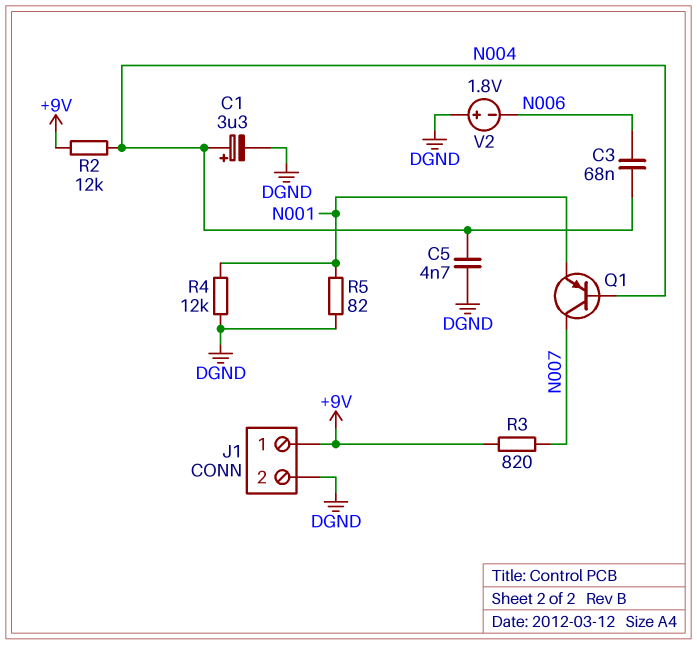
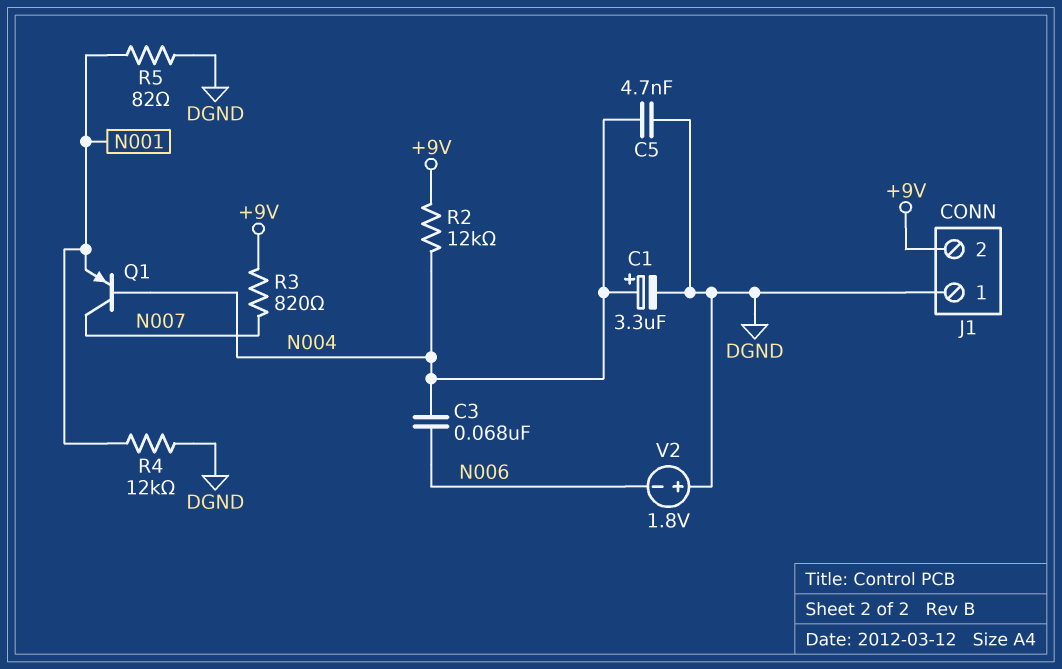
J1 pin 1: +9V -> DGND
J1 pin 2: DGND -> +9V

